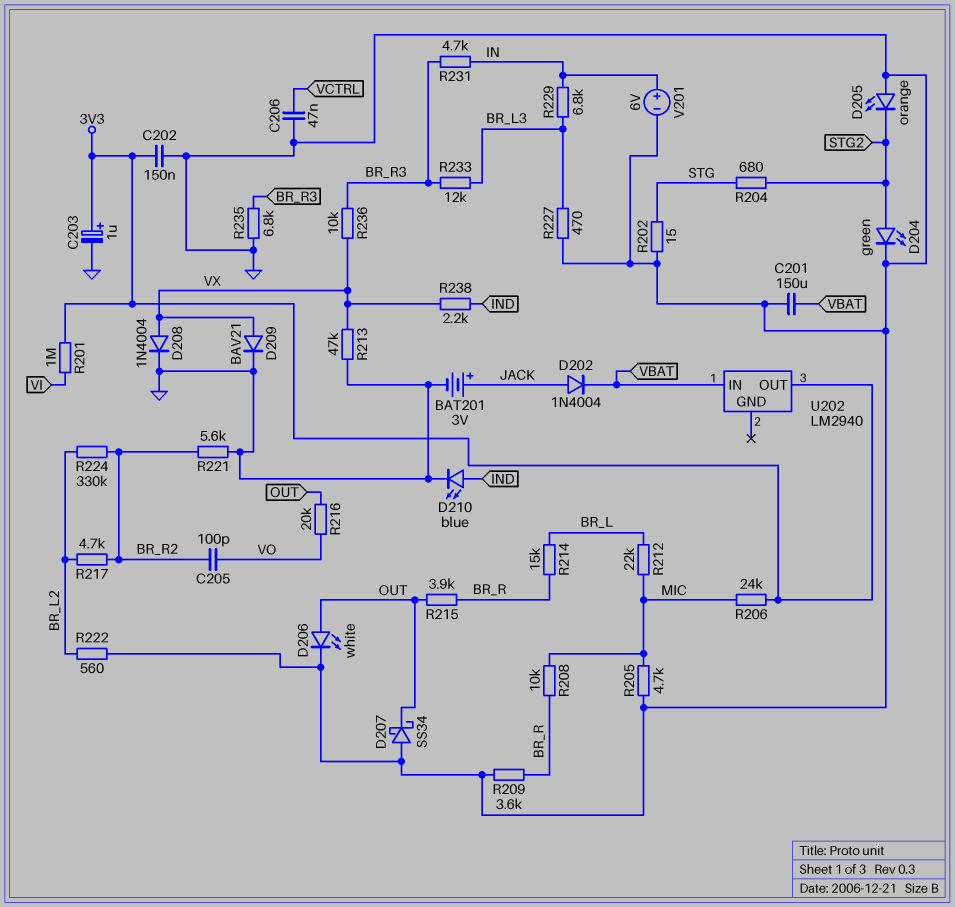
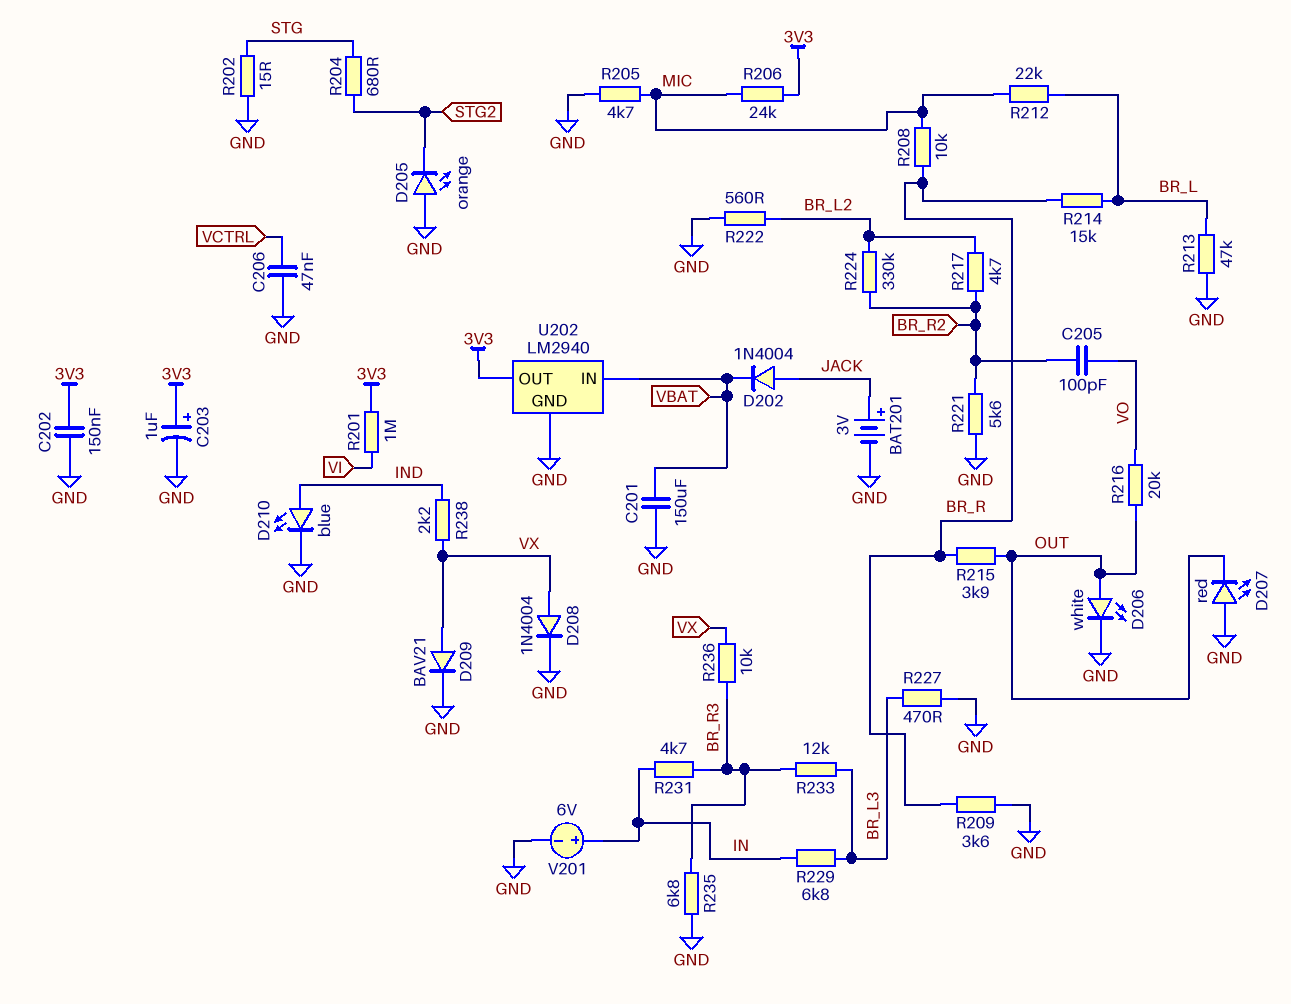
D204: LED green (A STG2, K GND) -> none
D207: schottky SS34 (A GND, K OUT) -> LED red (A GND, K OUT)
R213: 47k (GND, VX) -> 47k (BR_L, GND)
U202 pin GND: none -> GND

